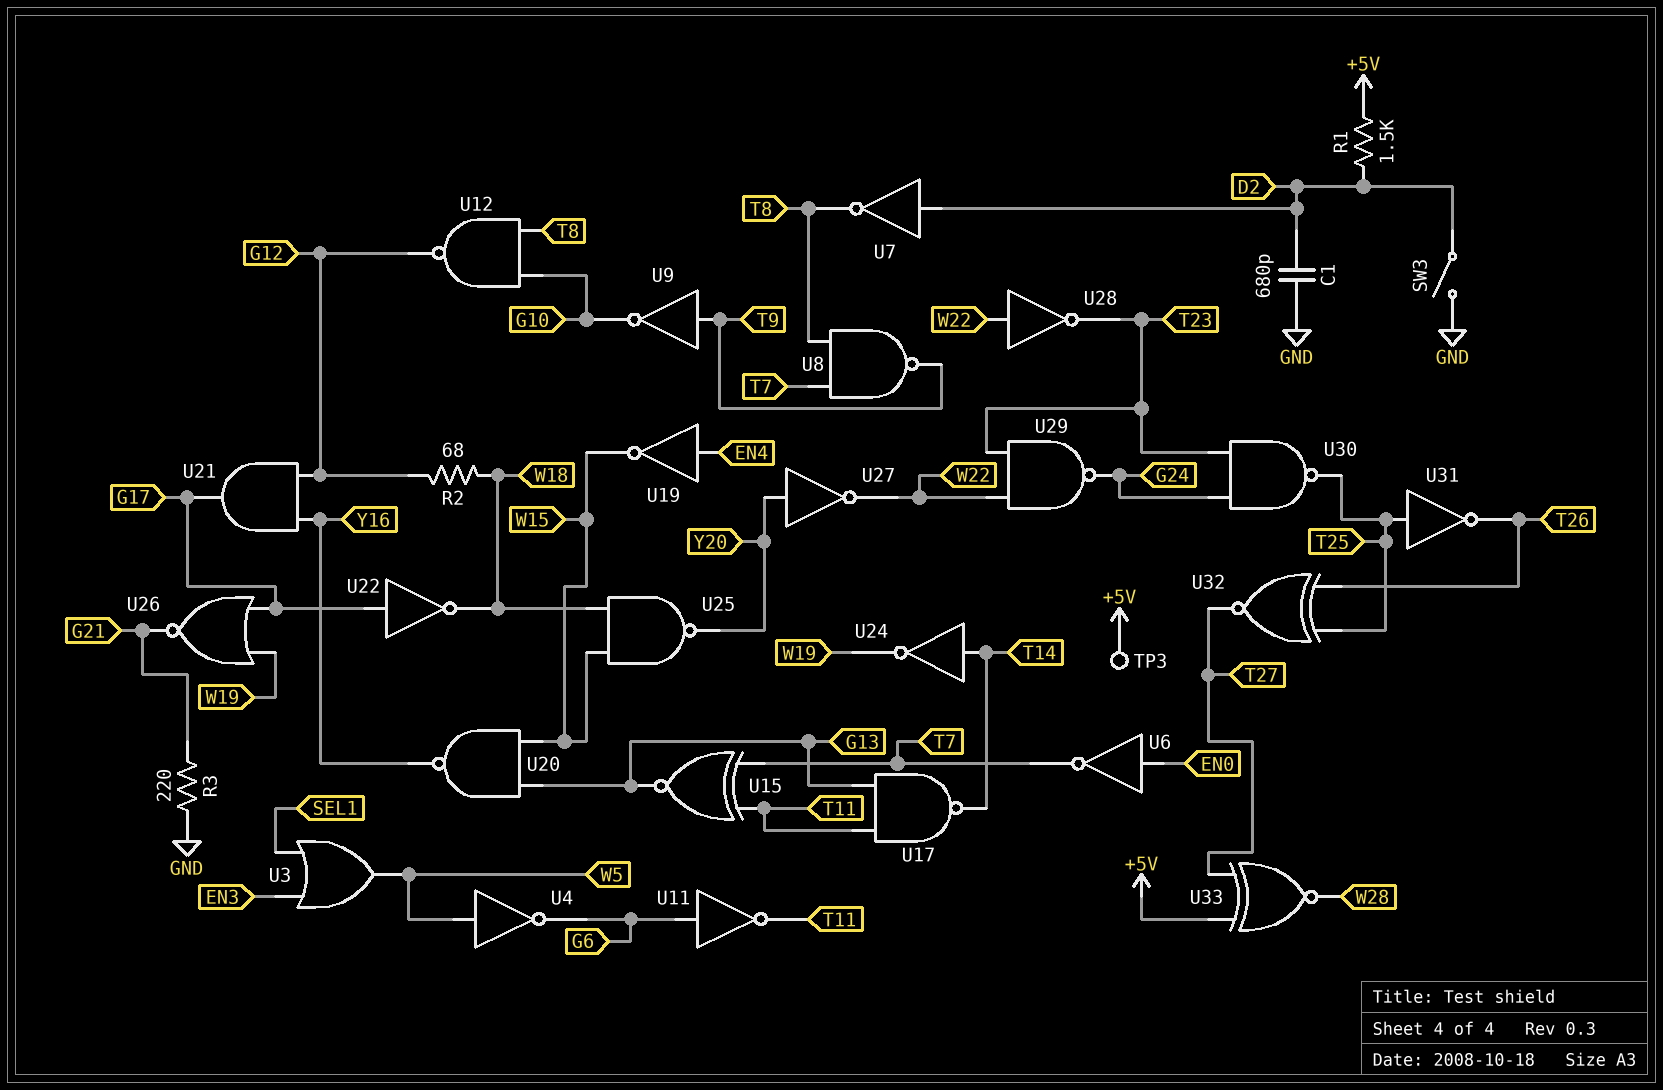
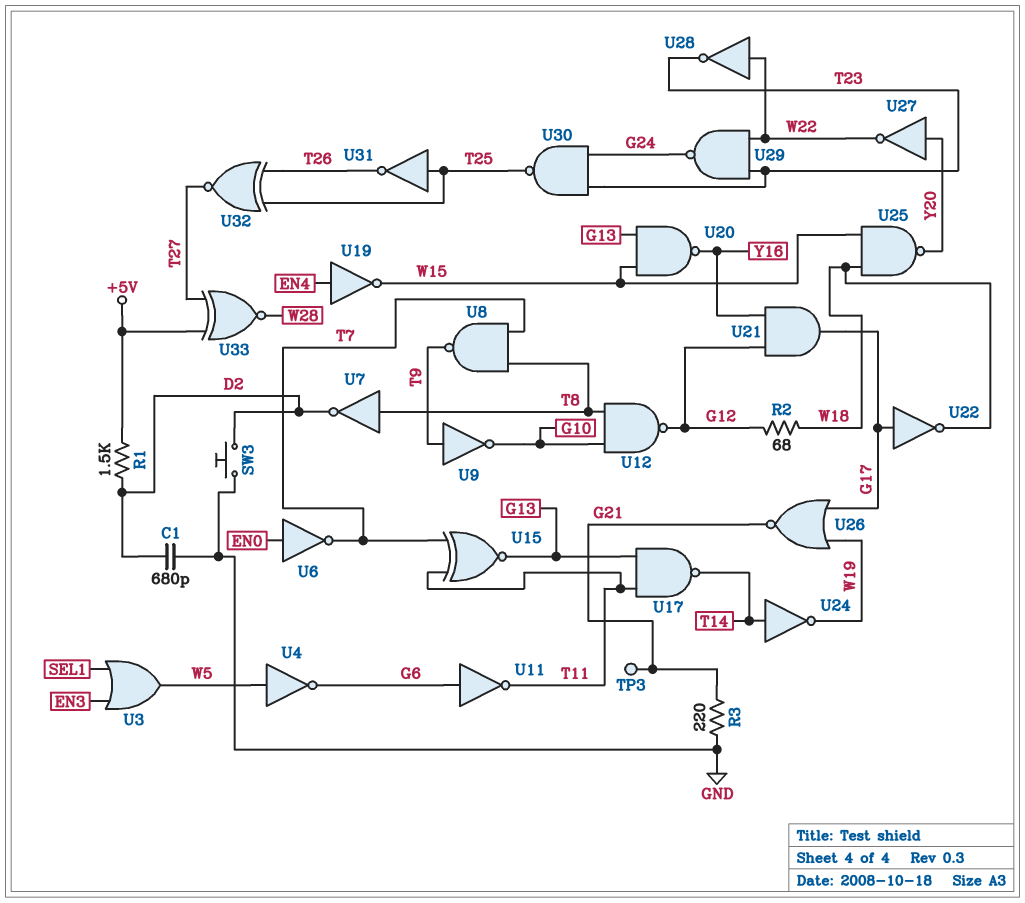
SW3: switch (D2, GND) -> button (D2, GND)
TP3: test point (+5V) -> test point (G21)
U7: NOT (in D2, out T8) -> NOT (in T8, out D2)

